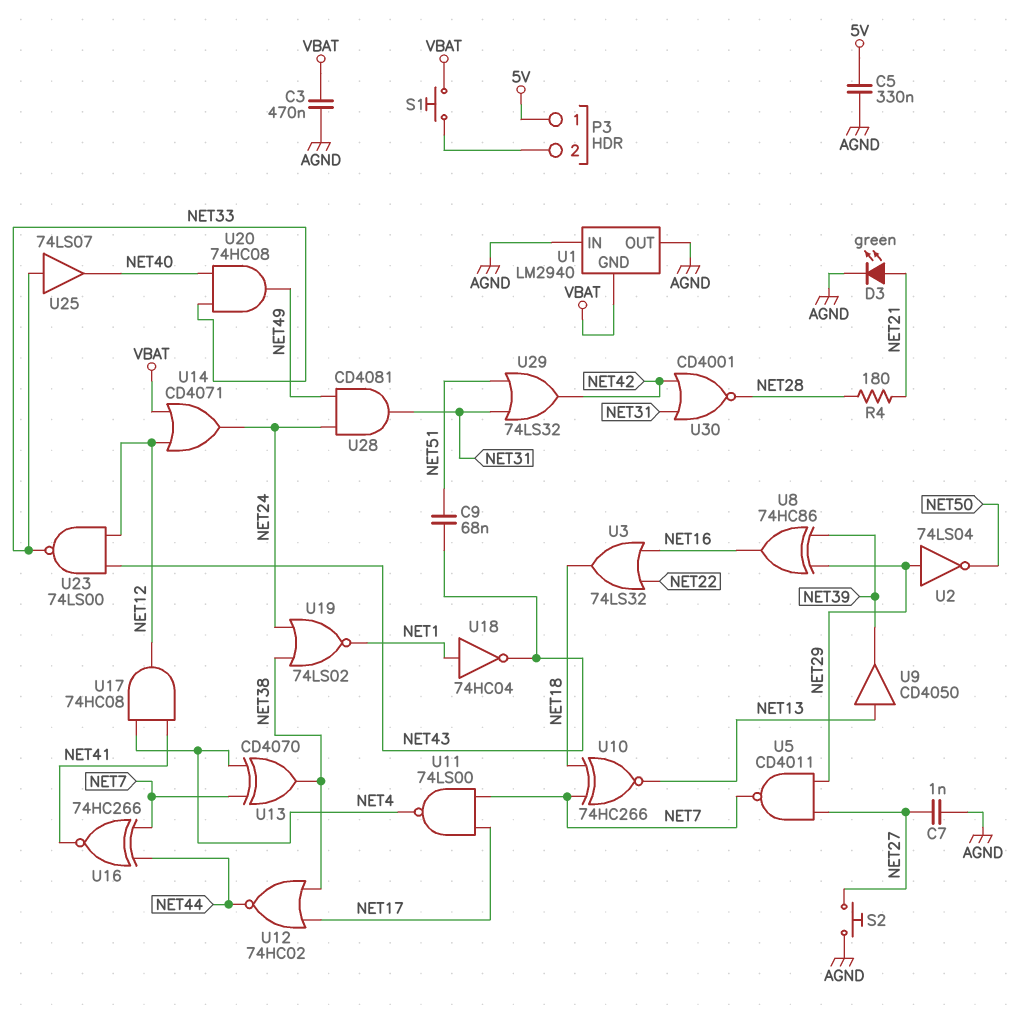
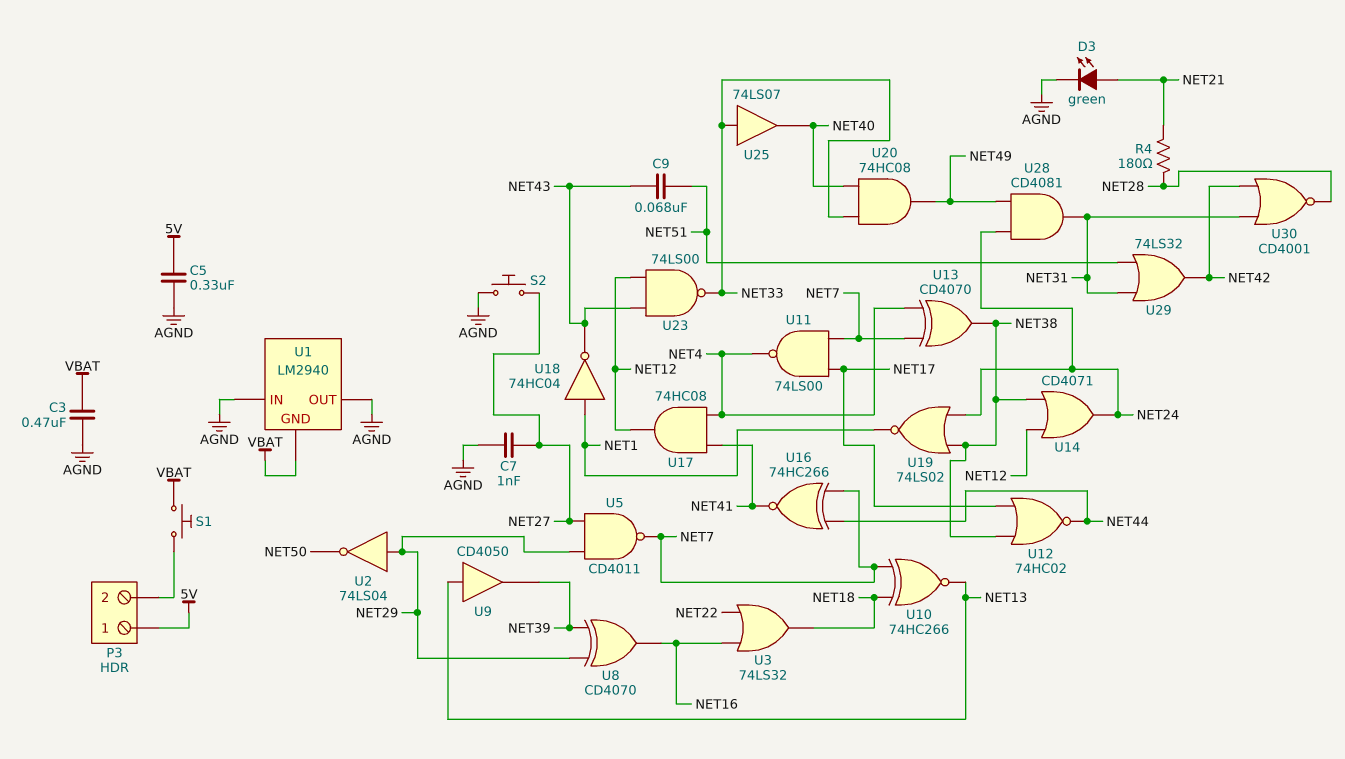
U8: XOR 74HC86 (in NET29, in NET39, out NET16) -> XOR CD4070 (in NET29, in NET39, out NET16)
U14: OR CD4071 (in NET12, in VBAT, out NET24) -> OR CD4071 (in NET12, in NET38, out NET24)

